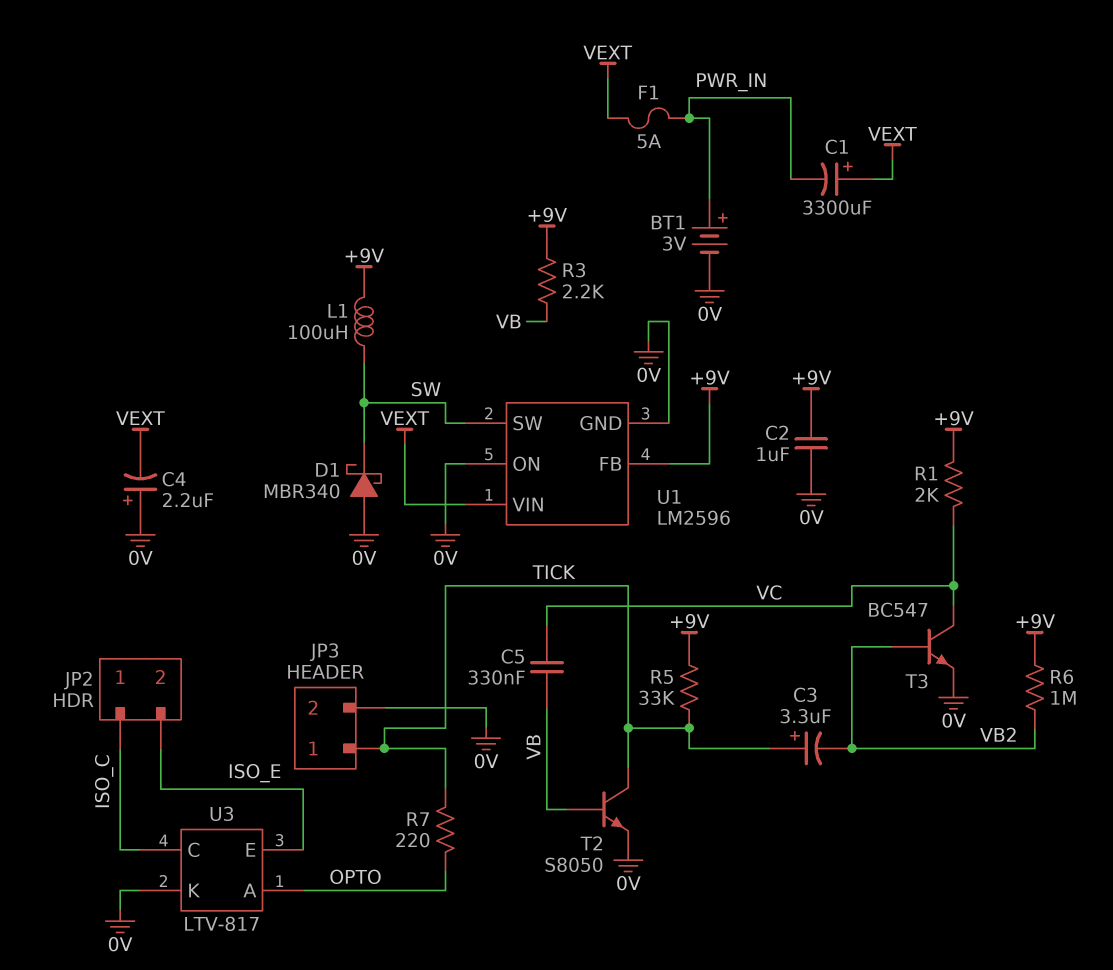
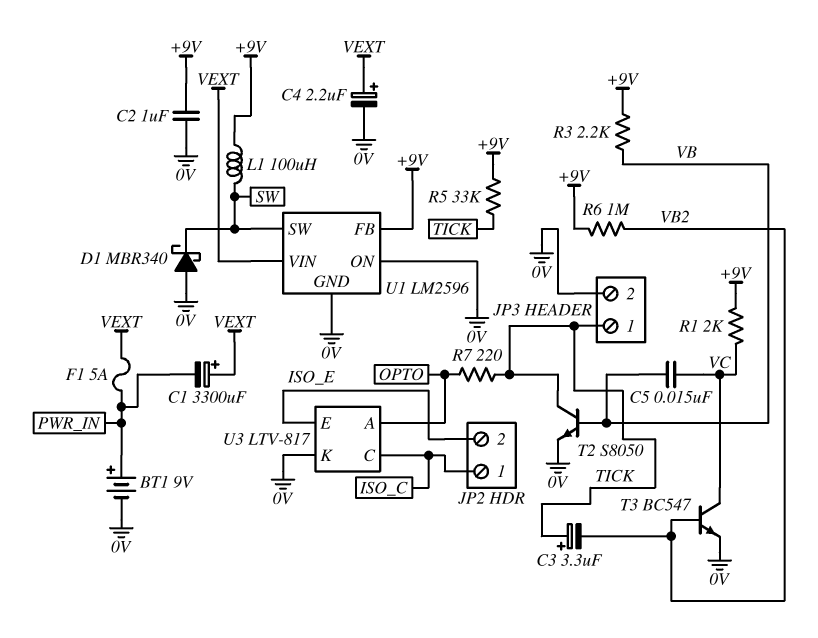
BT1: 3V (plus PWR_IN, minus 0V) -> 9V (plus PWR_IN, minus 0V)
C4: 2.2uF (plus 0V, minus VEXT) -> 2.2uF (plus VEXT, minus 0V)
C5: 330nF (VB, VC) -> 15nF (VB, VC)

